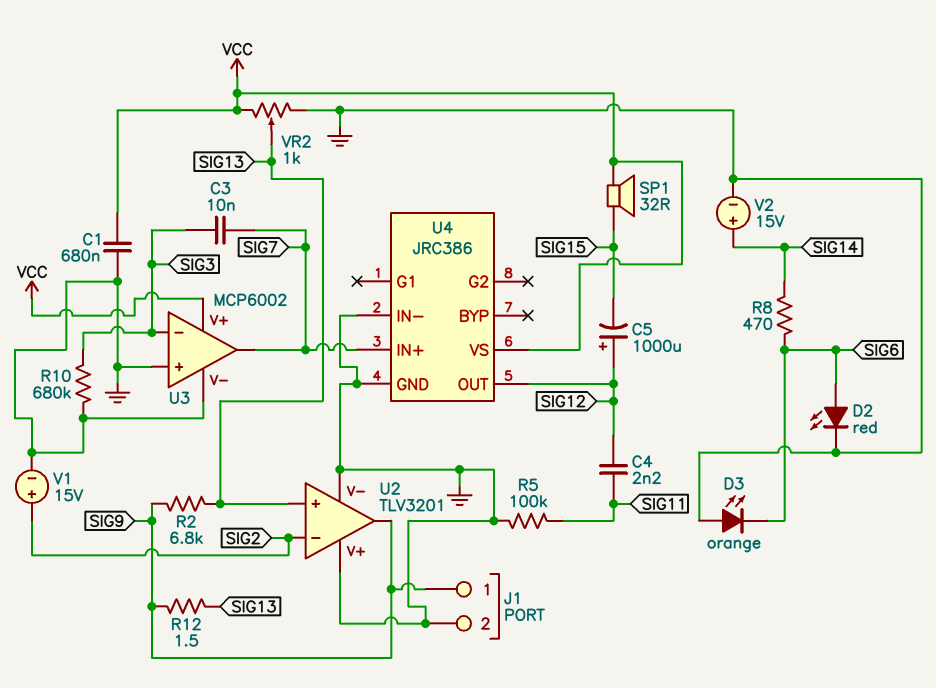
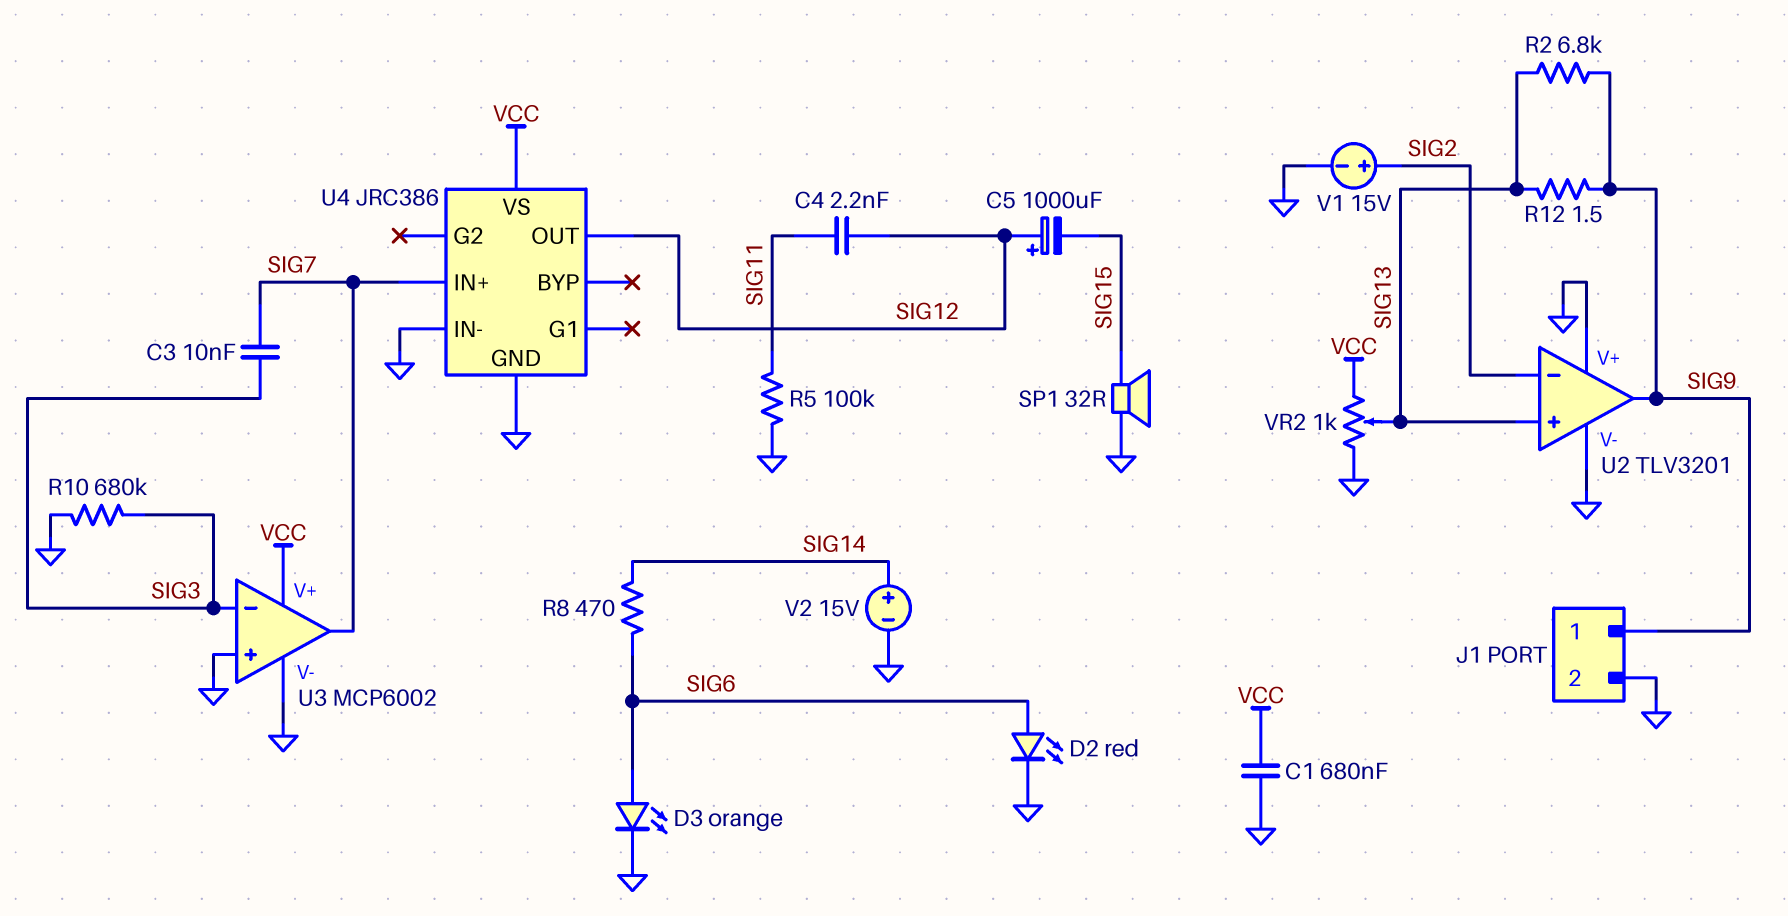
D3: LED orange (A GND, K SIG6) -> LED orange (A SIG6, K GND)
SP1: speaker 32R (SIG15, VCC) -> speaker 32R (GND, SIG15)

